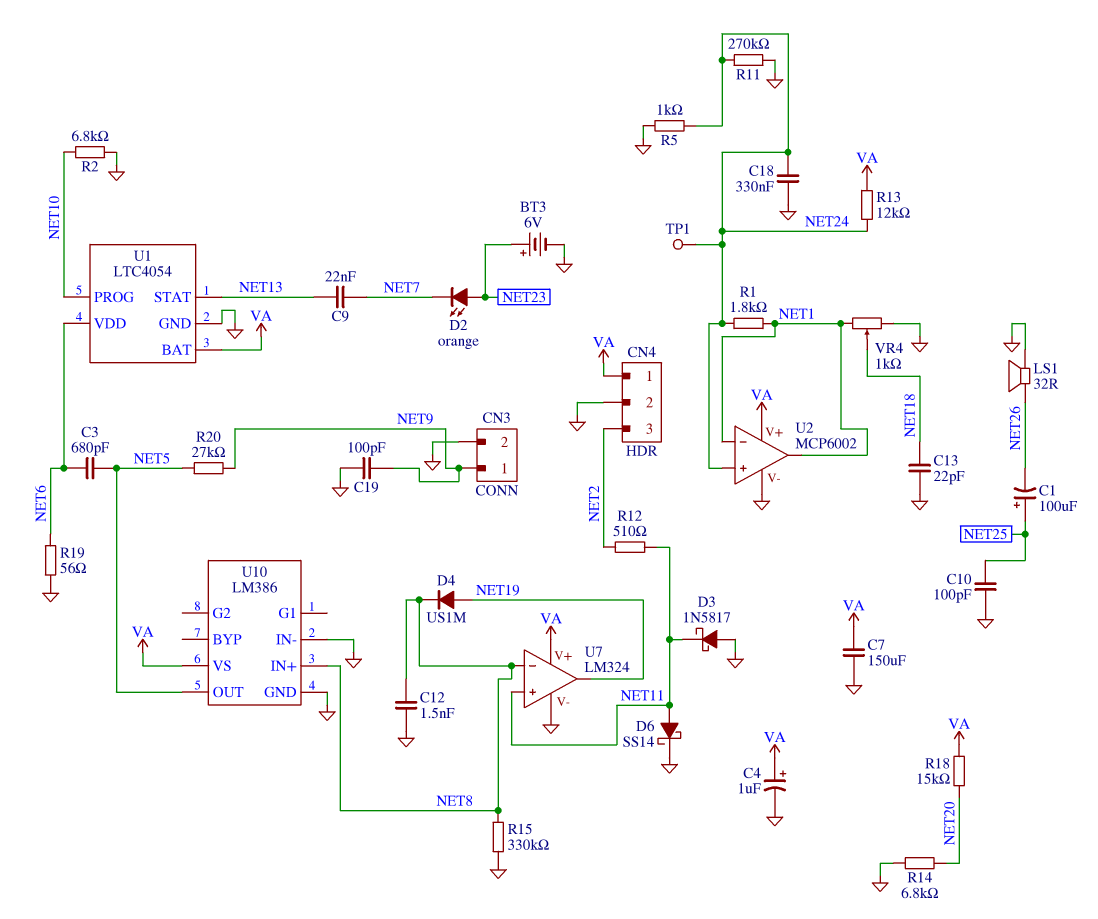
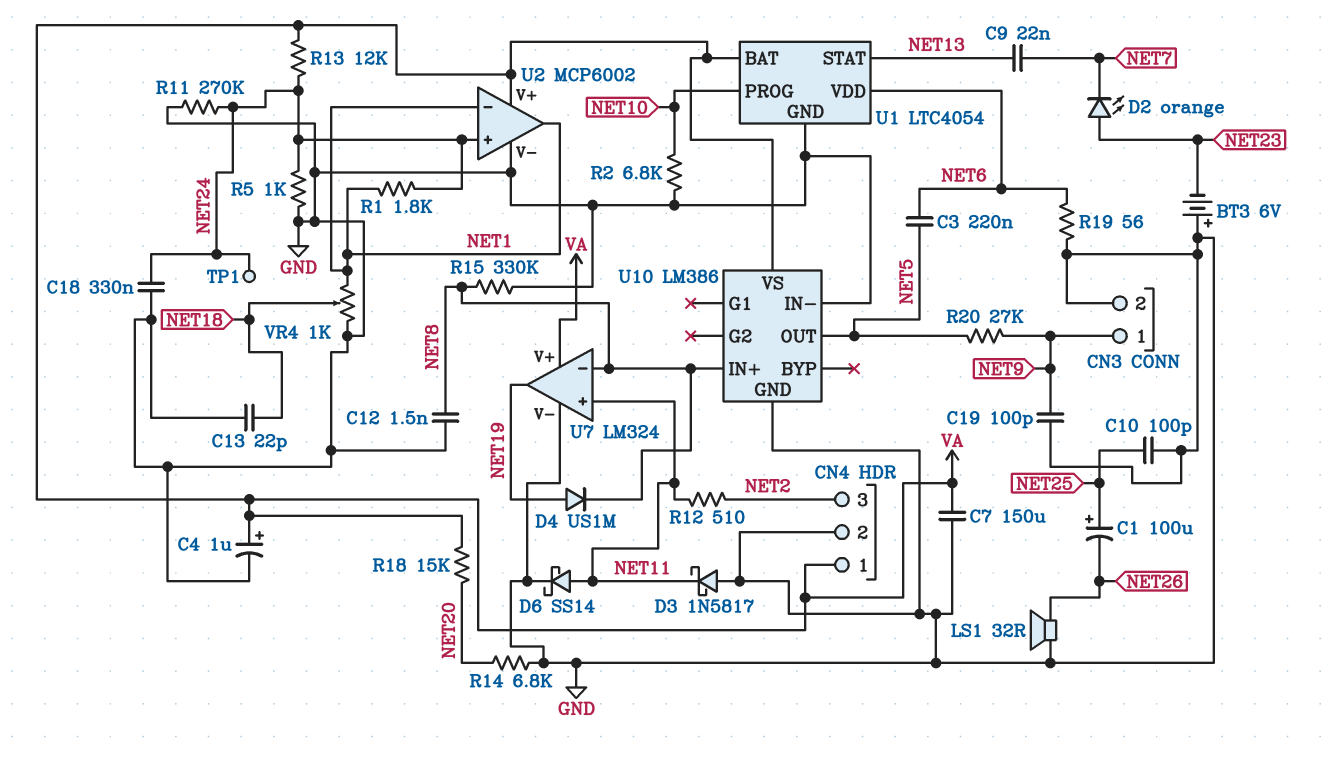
BT3: 6V (plus NET23, minus GND) -> 6V (plus GND, minus NET23)
C3: 680pF (NET5, NET6) -> 220nF (NET5, NET6)

